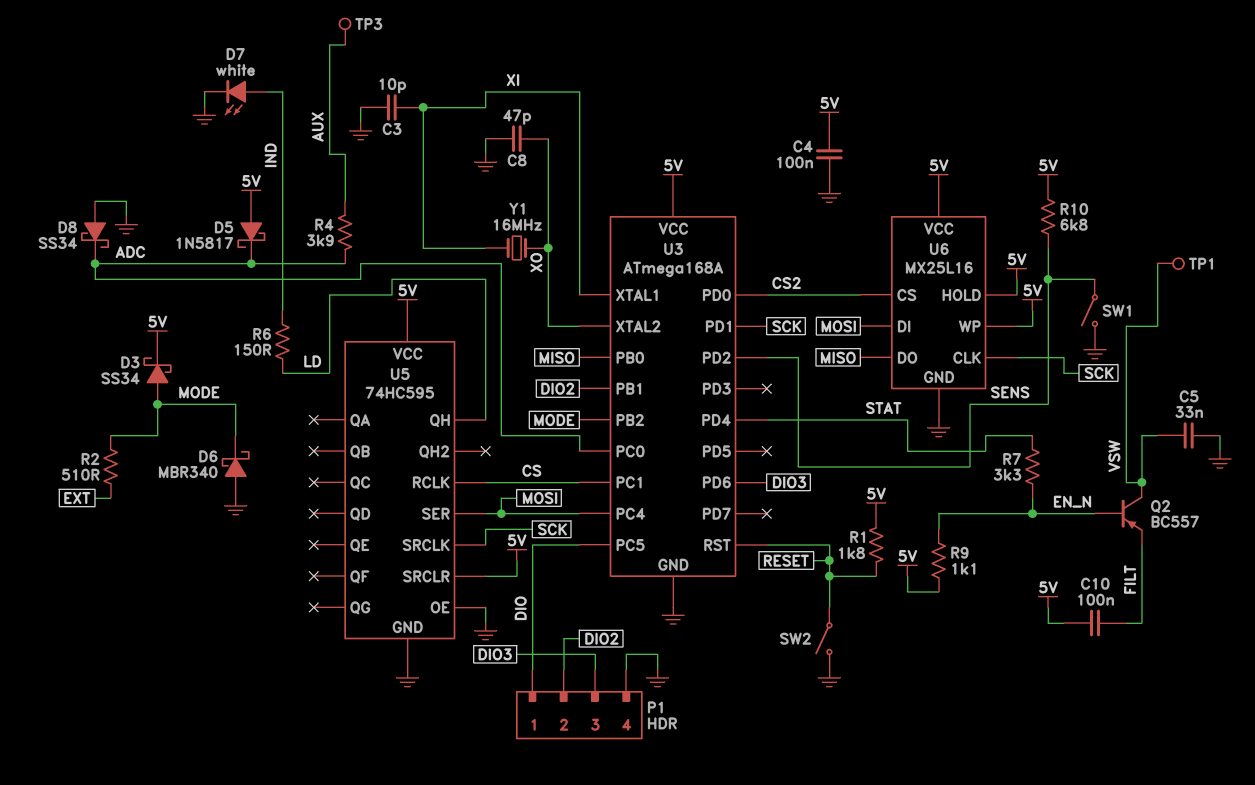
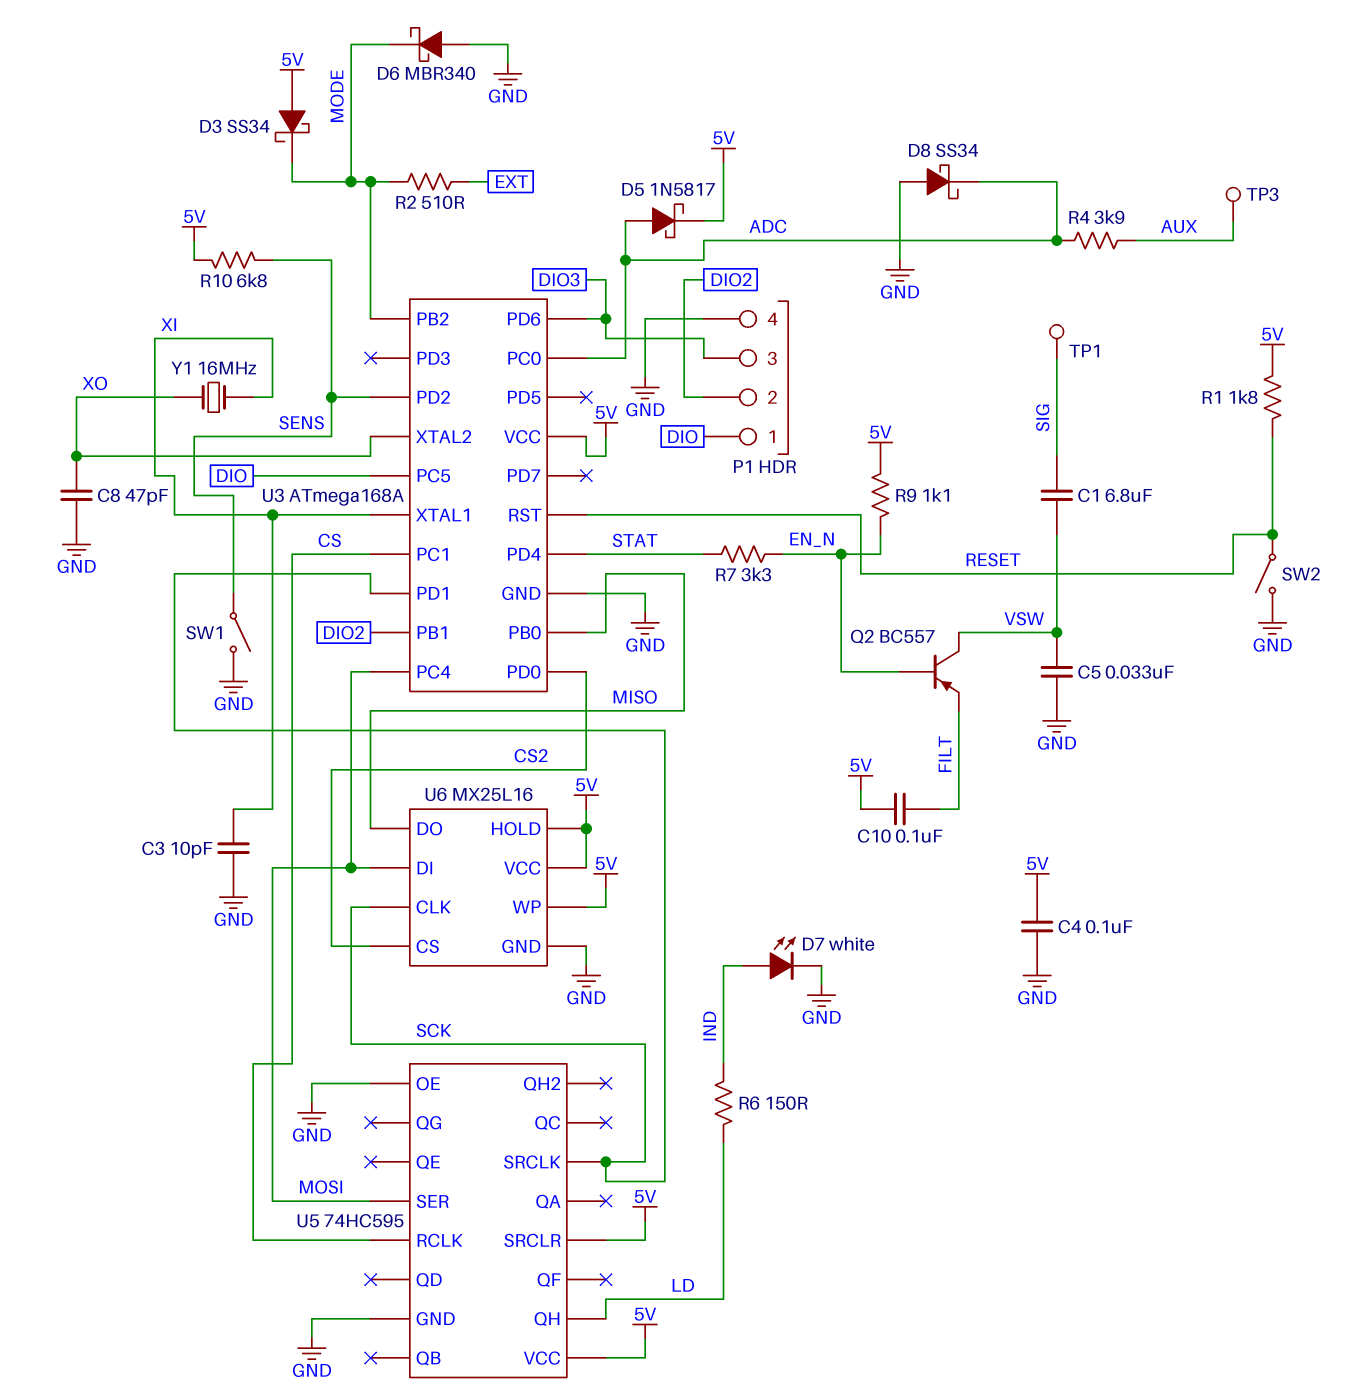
C1: none -> 6.8uF (SIG, VSW)
D3: schottky SS34 (A MODE, K 5V) -> schottky SS34 (A 5V, K MODE)
D5: schottky 1N5817 (A 5V, K ADC) -> schottky 1N5817 (A ADC, K 5V)
TP1: test point (VSW) -> test point (SIG)

